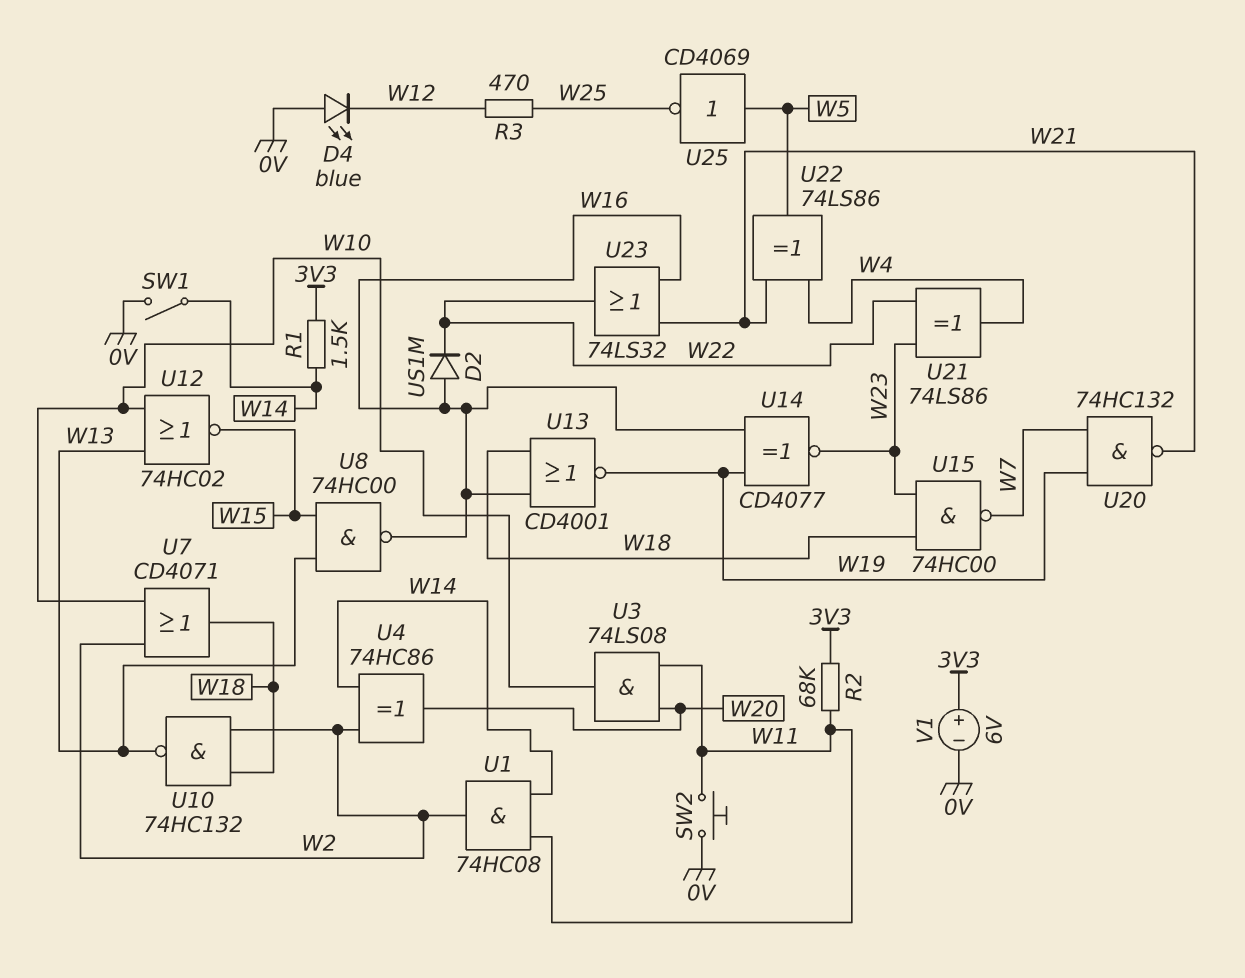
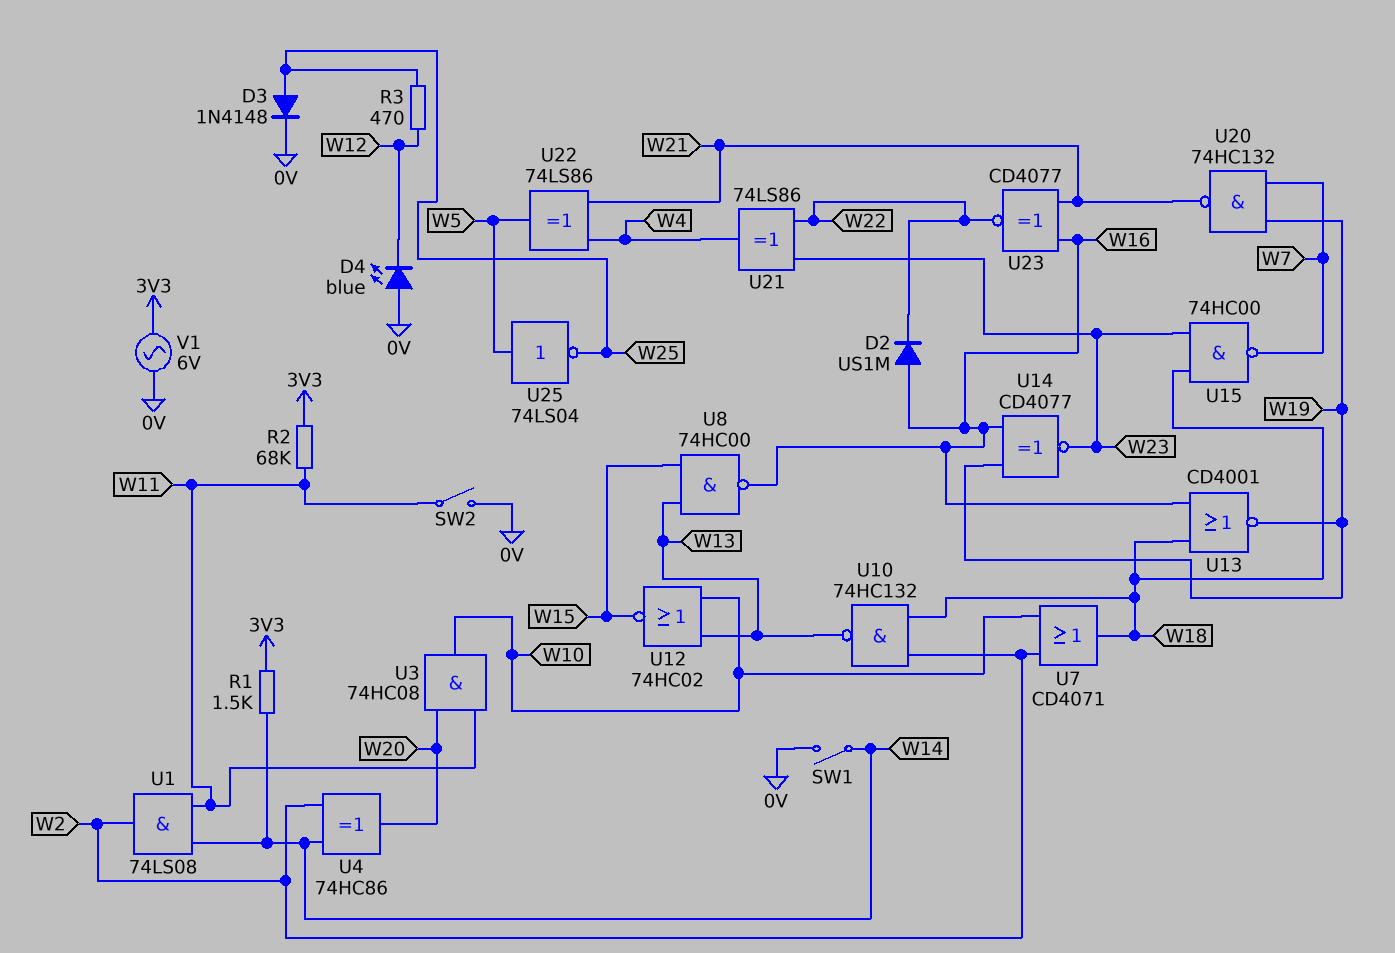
D3: none -> diode 1N4148 (A W25, K 0V)
SW2: button (0V, W11) -> switch (0V, W11)
U1: AND 74HC08 (in W11, in W14, out W2) -> AND 74LS08 (in W11, in W14, out W2)
U3: AND 74LS08 (in W11, in W20, out W10) -> AND 74HC08 (in W11, in W20, out W10)
U23: OR 74LS32 (in W16, in W21, out W22) -> XNOR CD4077 (in W16, in W21, out W22)
U25: NOT CD4069 (in W5, out W25) -> NOT 74LS04 (in W5, out W25)
V1: 6V (plus 3V3, minus 0V) -> AC 6V (0V, 3V3)

